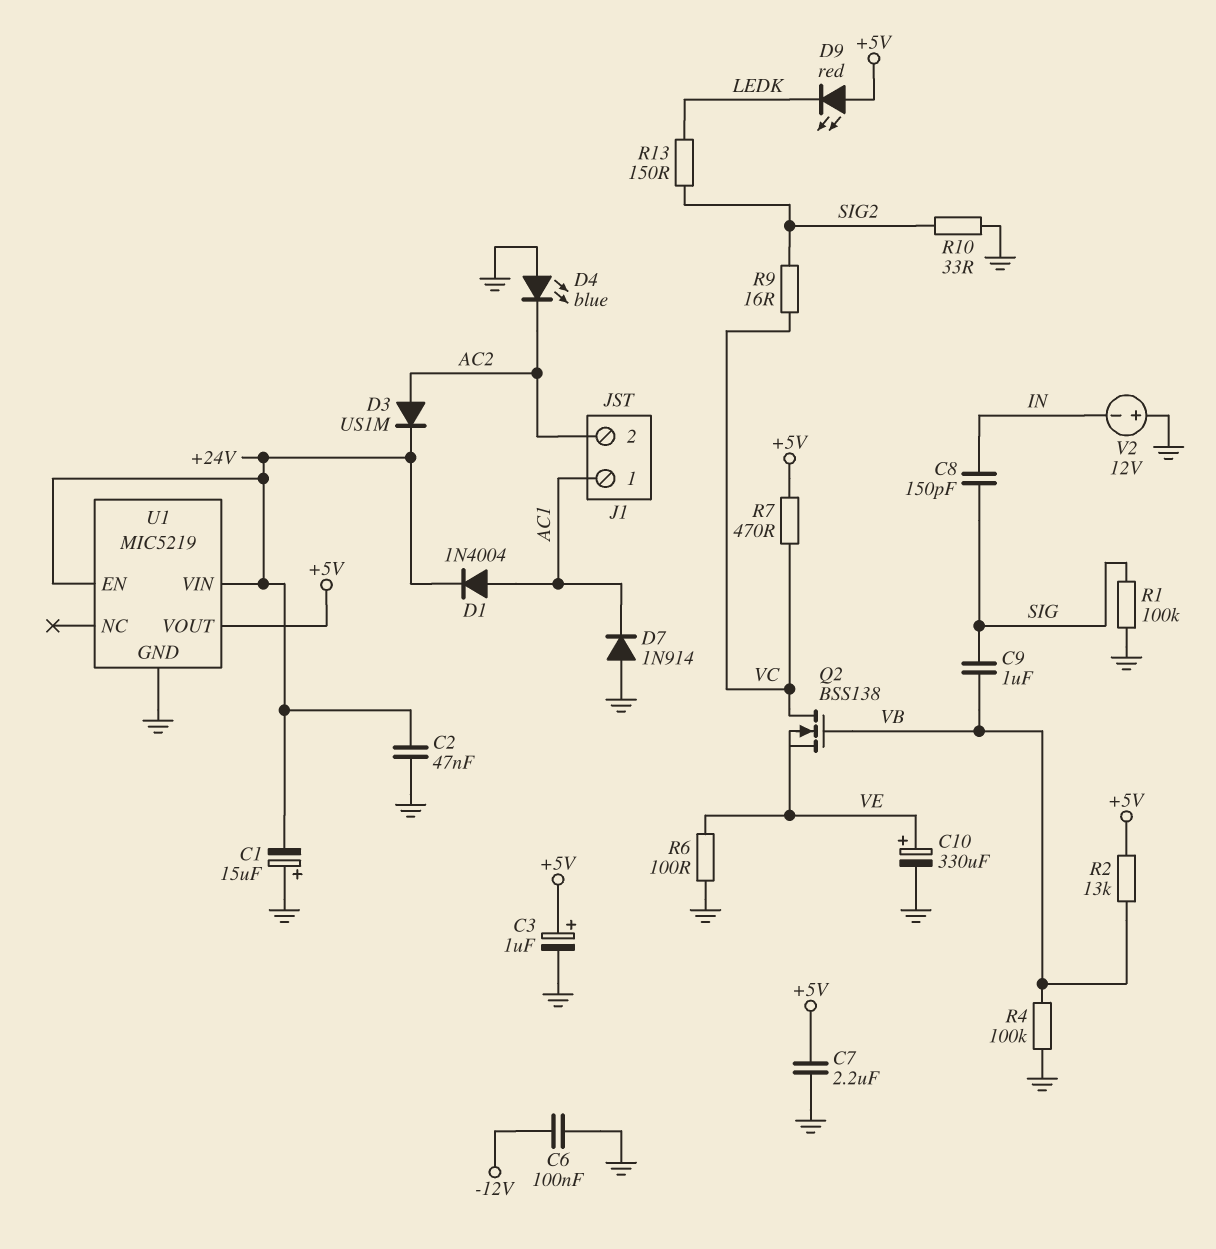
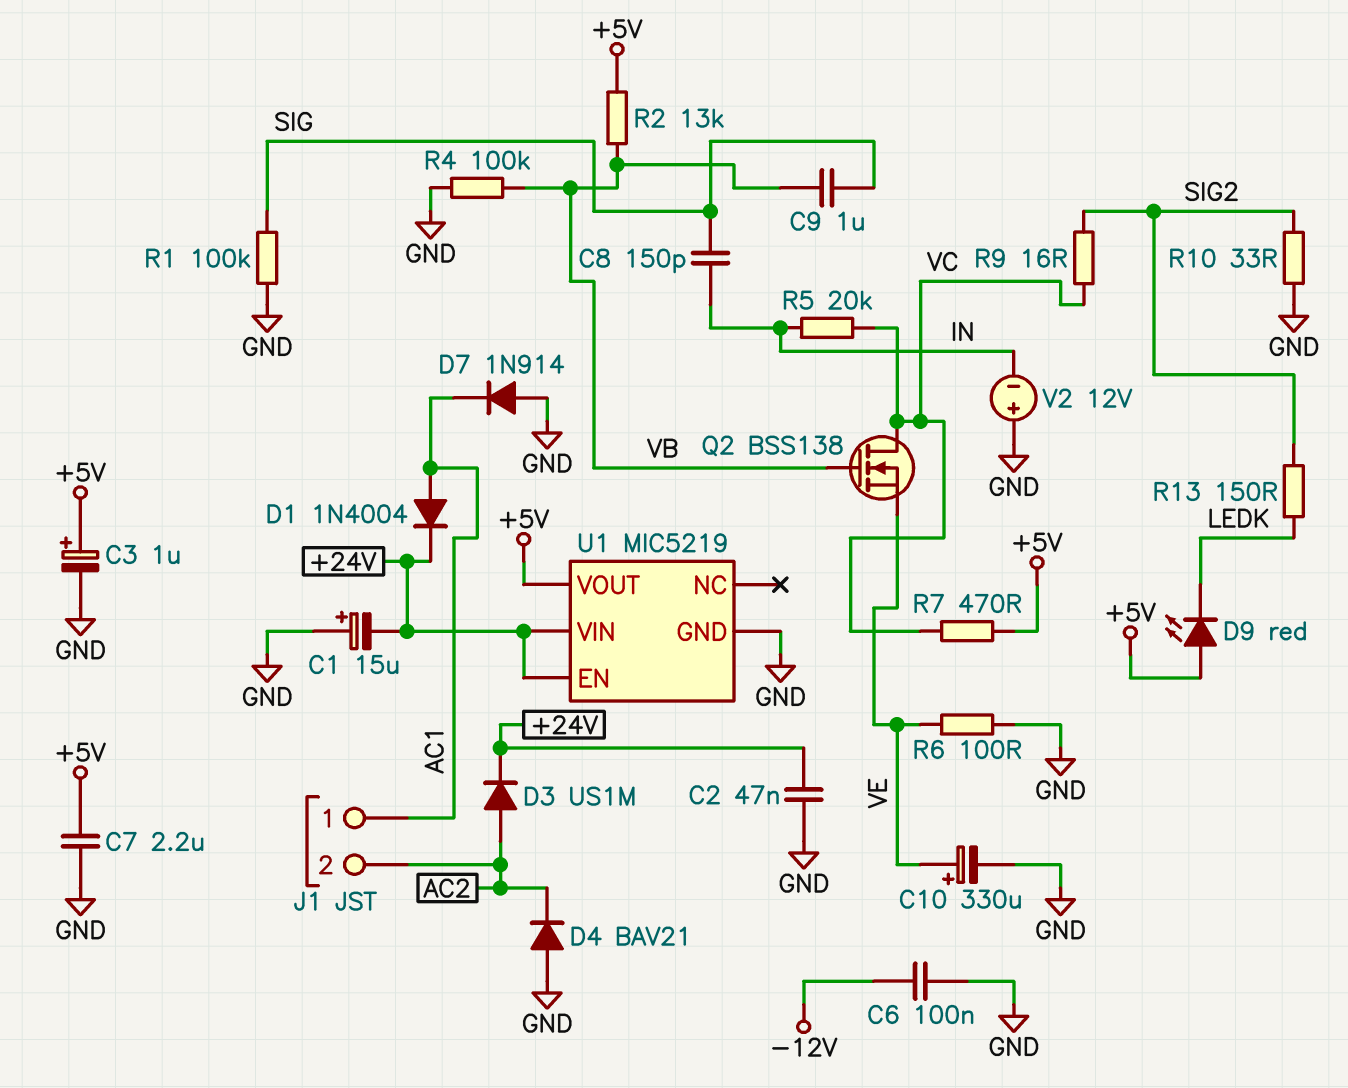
D4: LED blue (A GND, K AC2) -> diode BAV21 (A GND, K AC2)
R5: none -> 20k (IN, VC)

